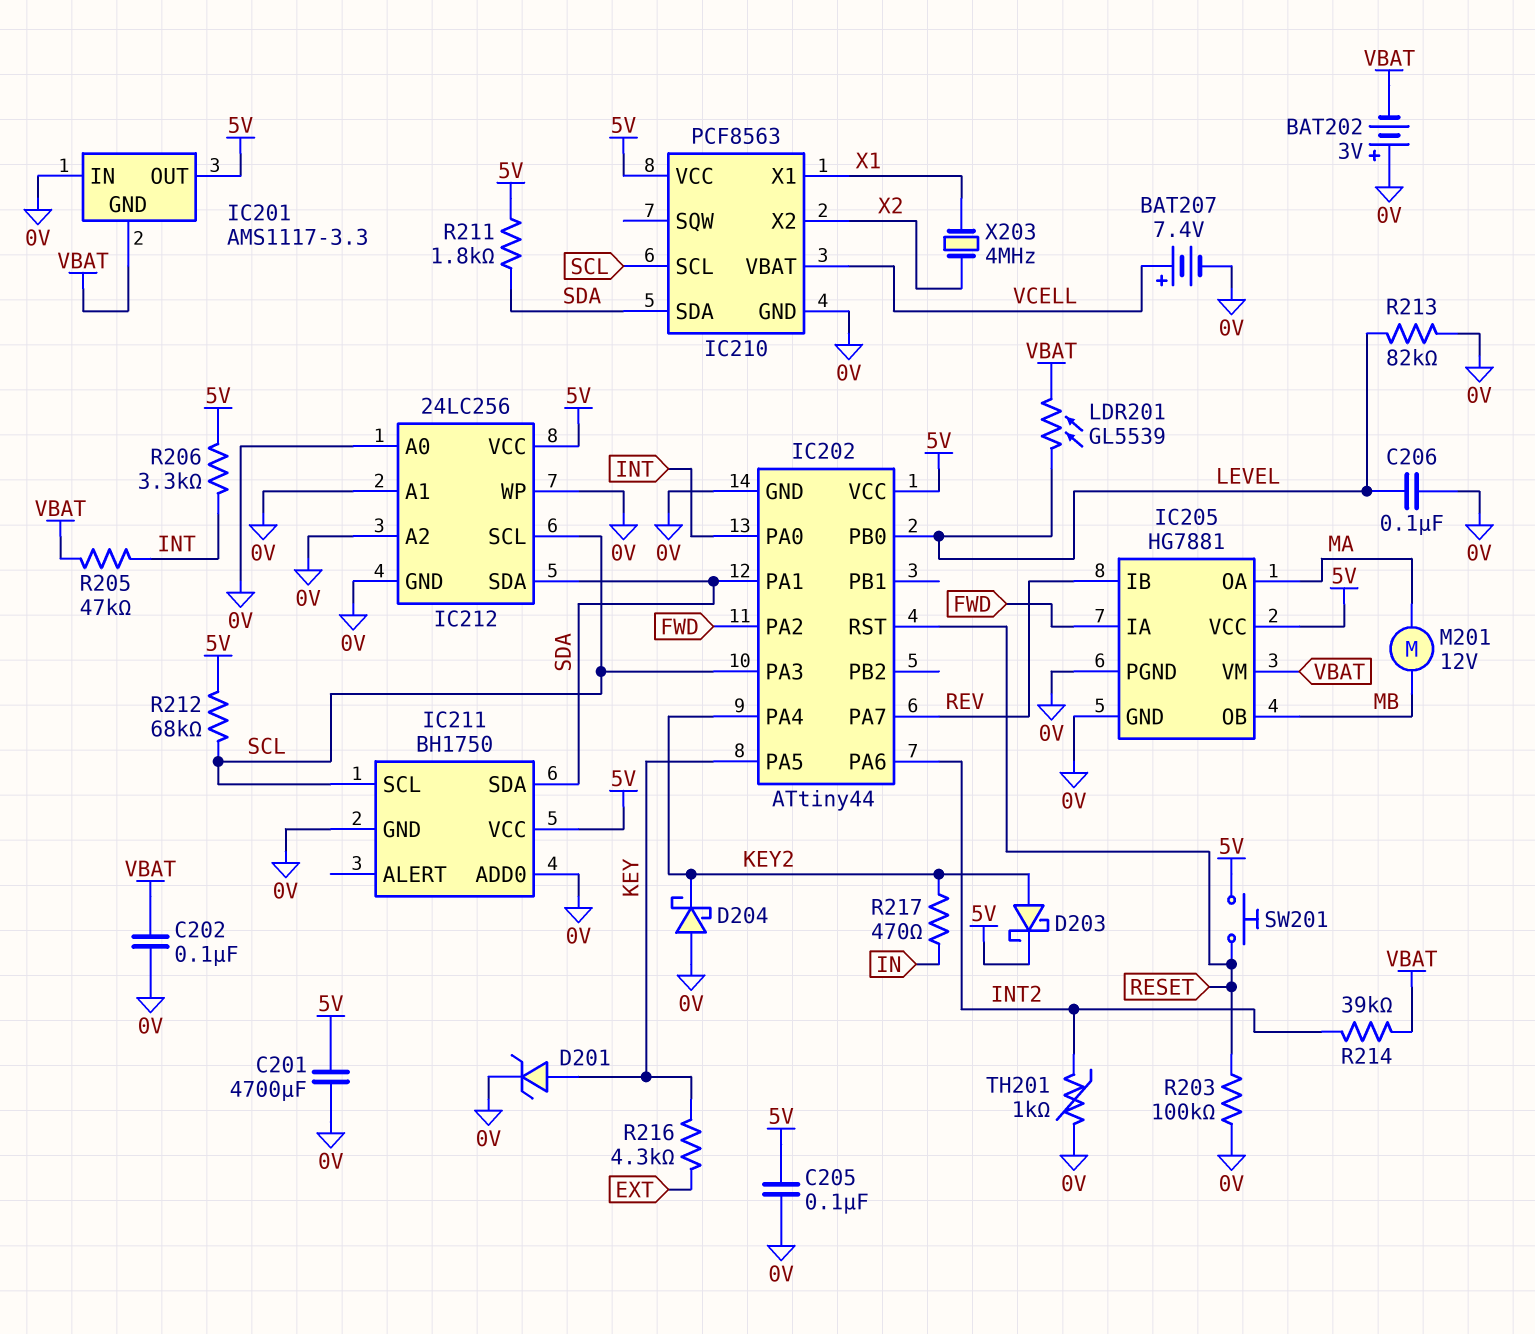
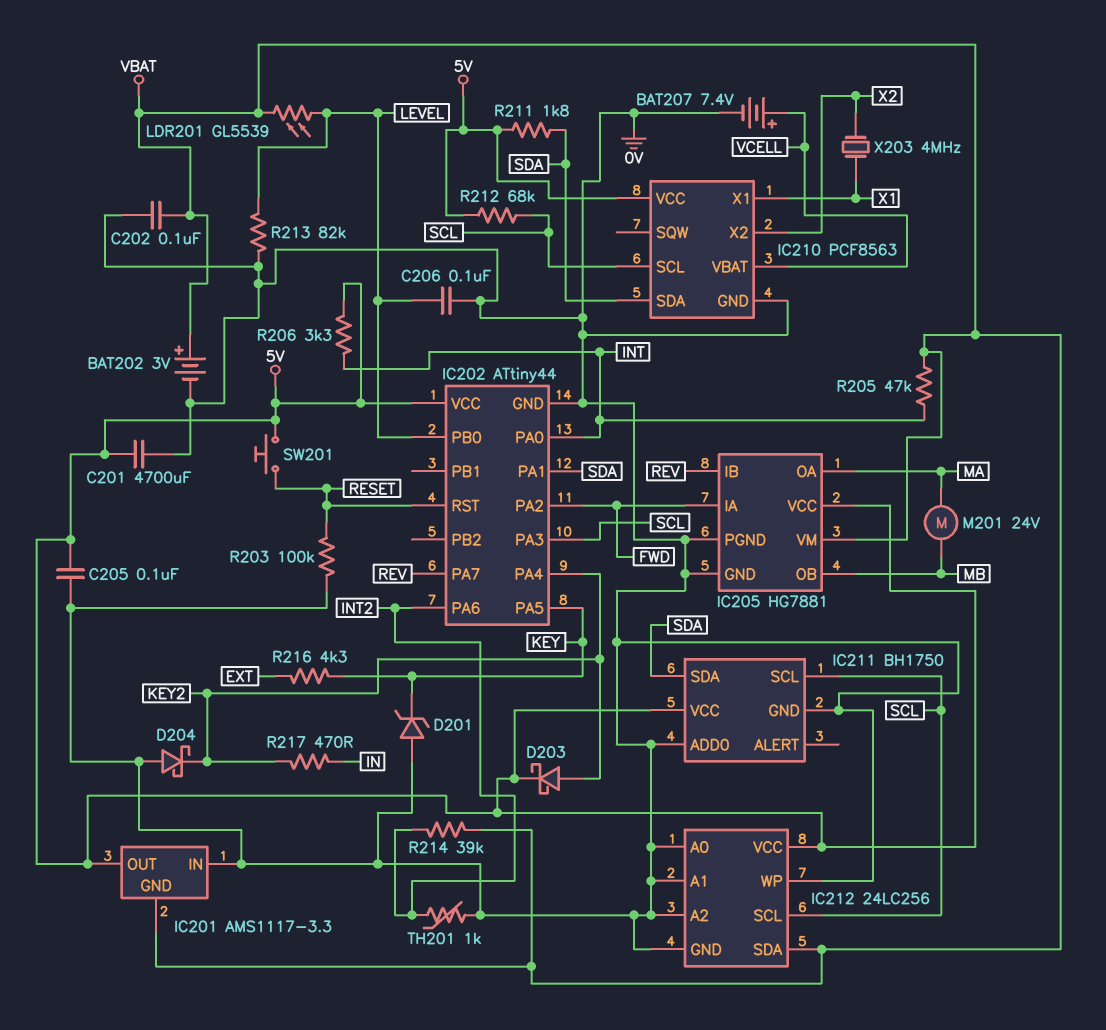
BAT202: 3V (plus 0V, minus VBAT) -> 3V (plus VBAT, minus 0V)
D201: zener (A KEY, K 0V) -> zener (A 0V, K KEY)
IC212 pin SDA: SDA -> VBAT
M201: motor 12V (MA, MB) -> motor 24V (MA, MB)

